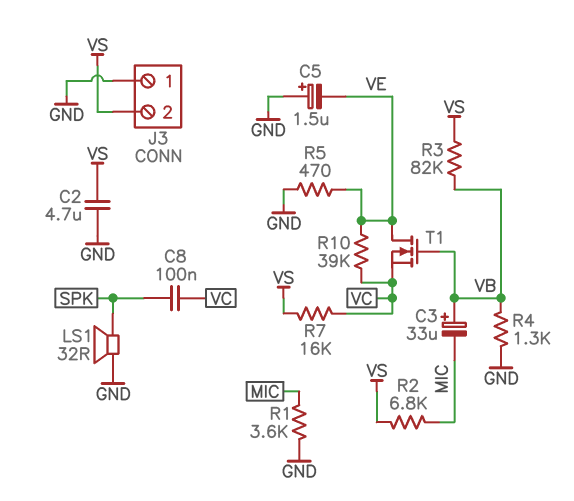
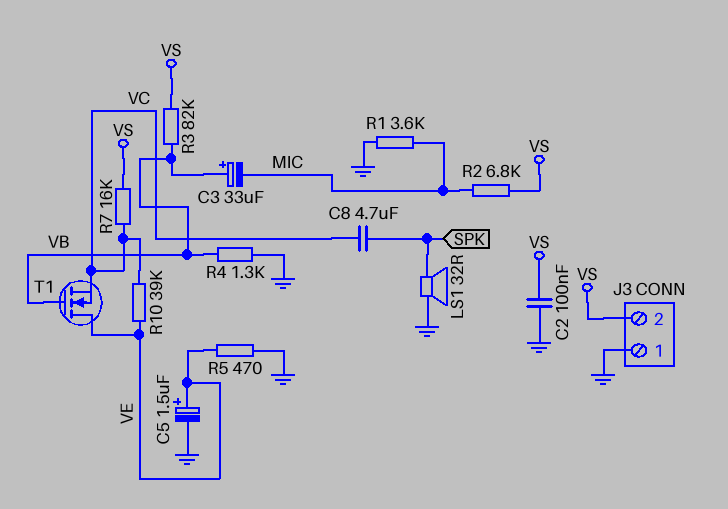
C2: 4.7uF (GND, VS) -> 100nF (GND, VS)
C5: 1.5uF (plus GND, minus VE) -> 1.5uF (plus VE, minus GND)
C8: 100nF (SPK, VC) -> 4.7uF (SPK, VC)

